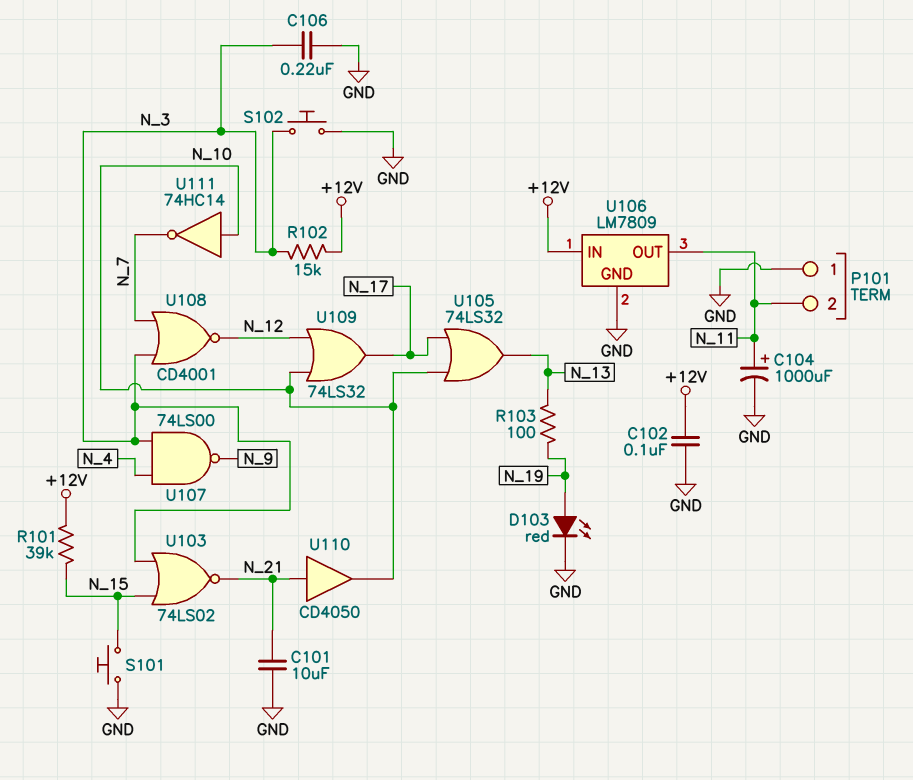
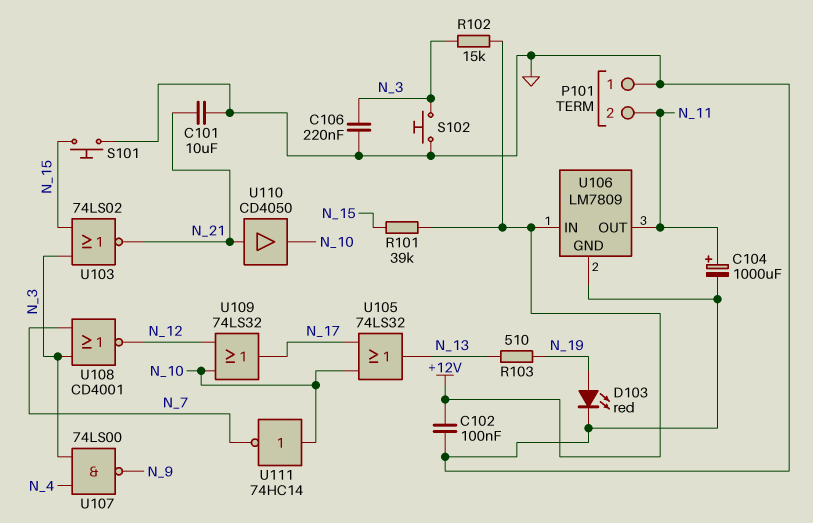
R103: 100 (N_13, N_19) -> 510 (N_13, N_19)

